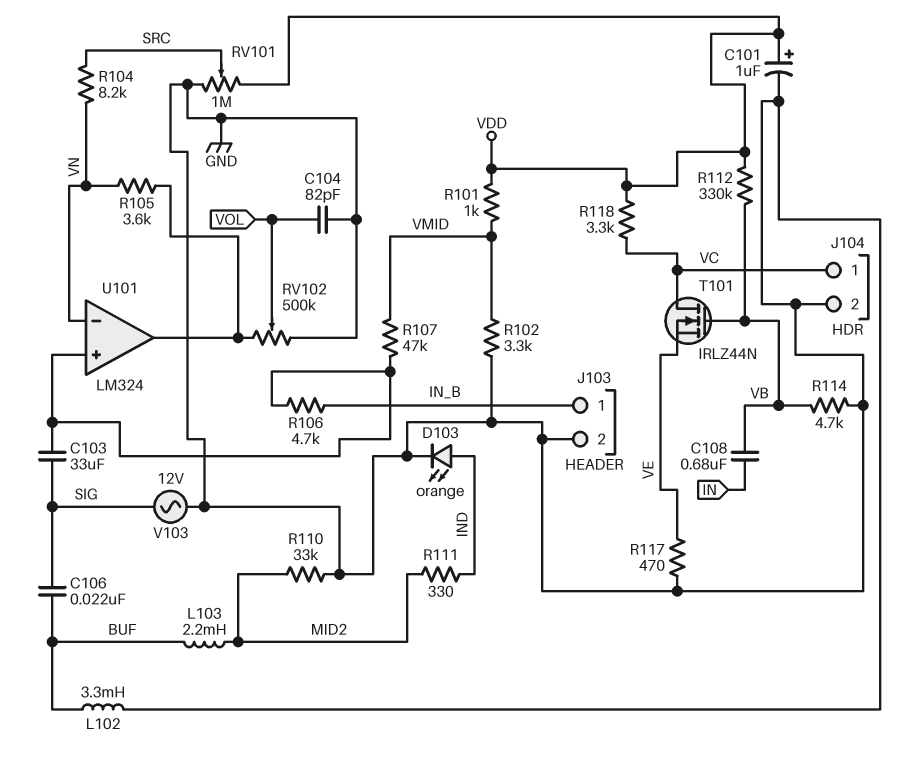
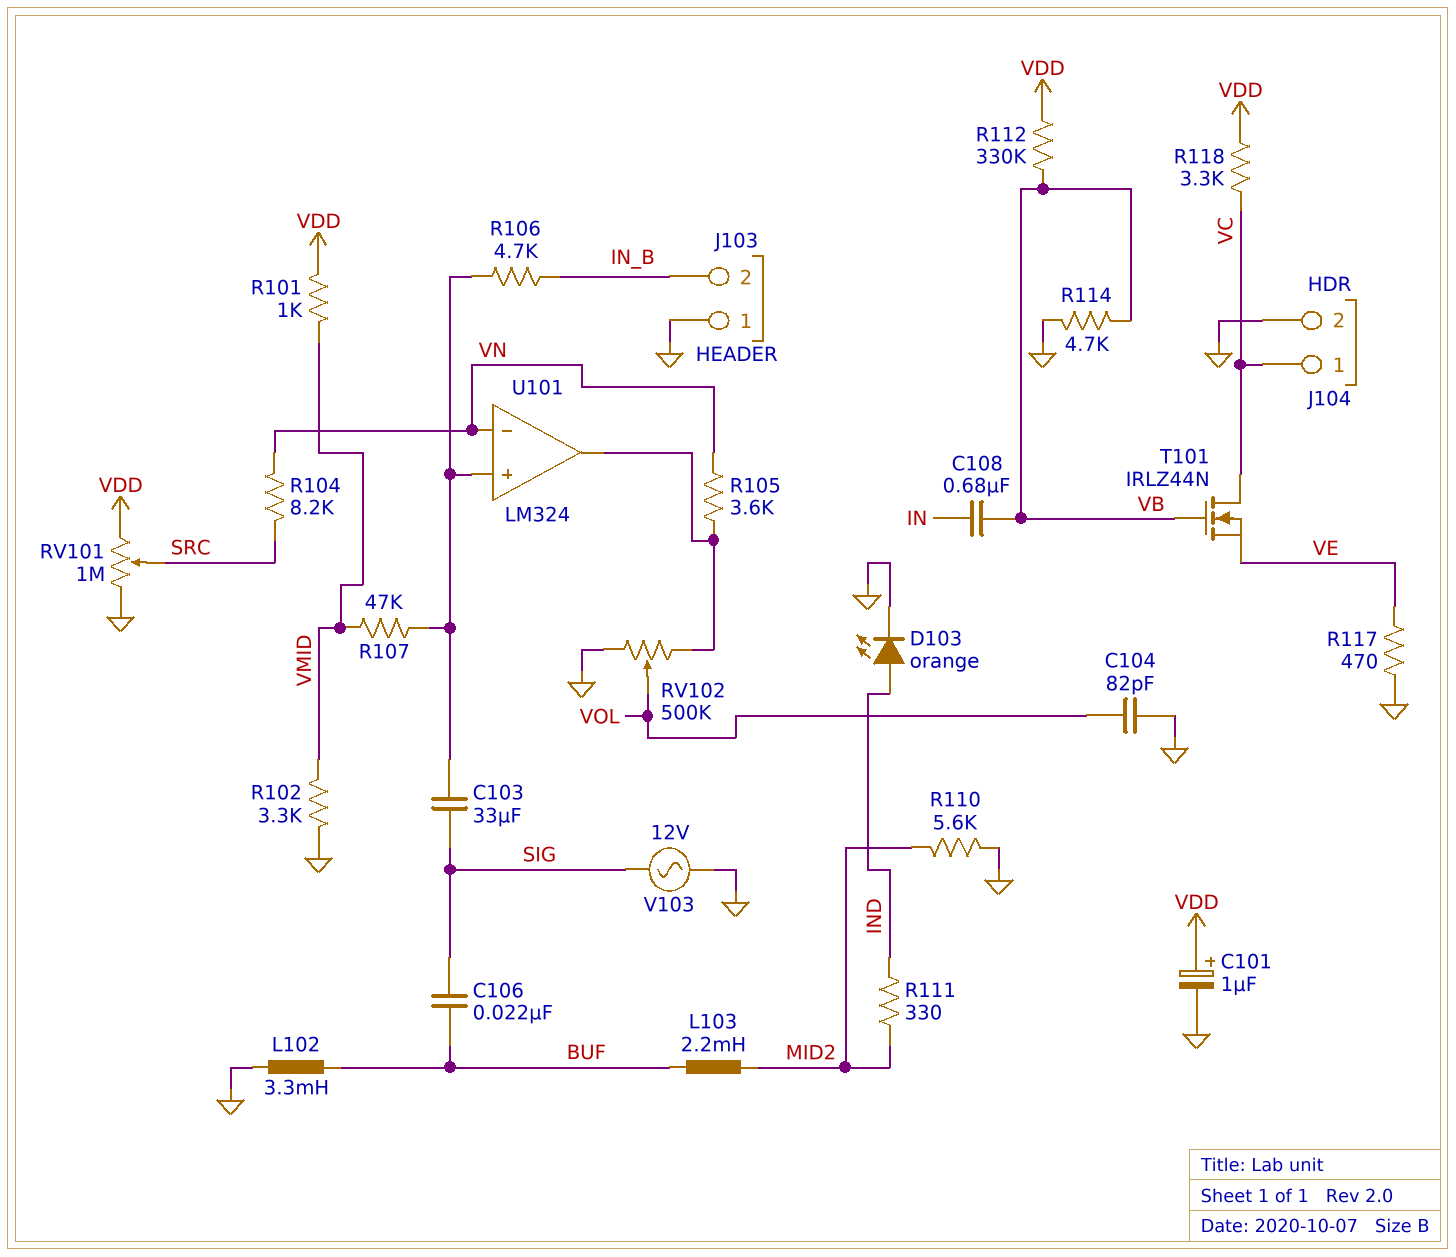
J103 pin 1: IN_B -> GND
J103 pin 2: GND -> IN_B
R110: 33k (GND, MID2) -> 5.6k (GND, MID2)

